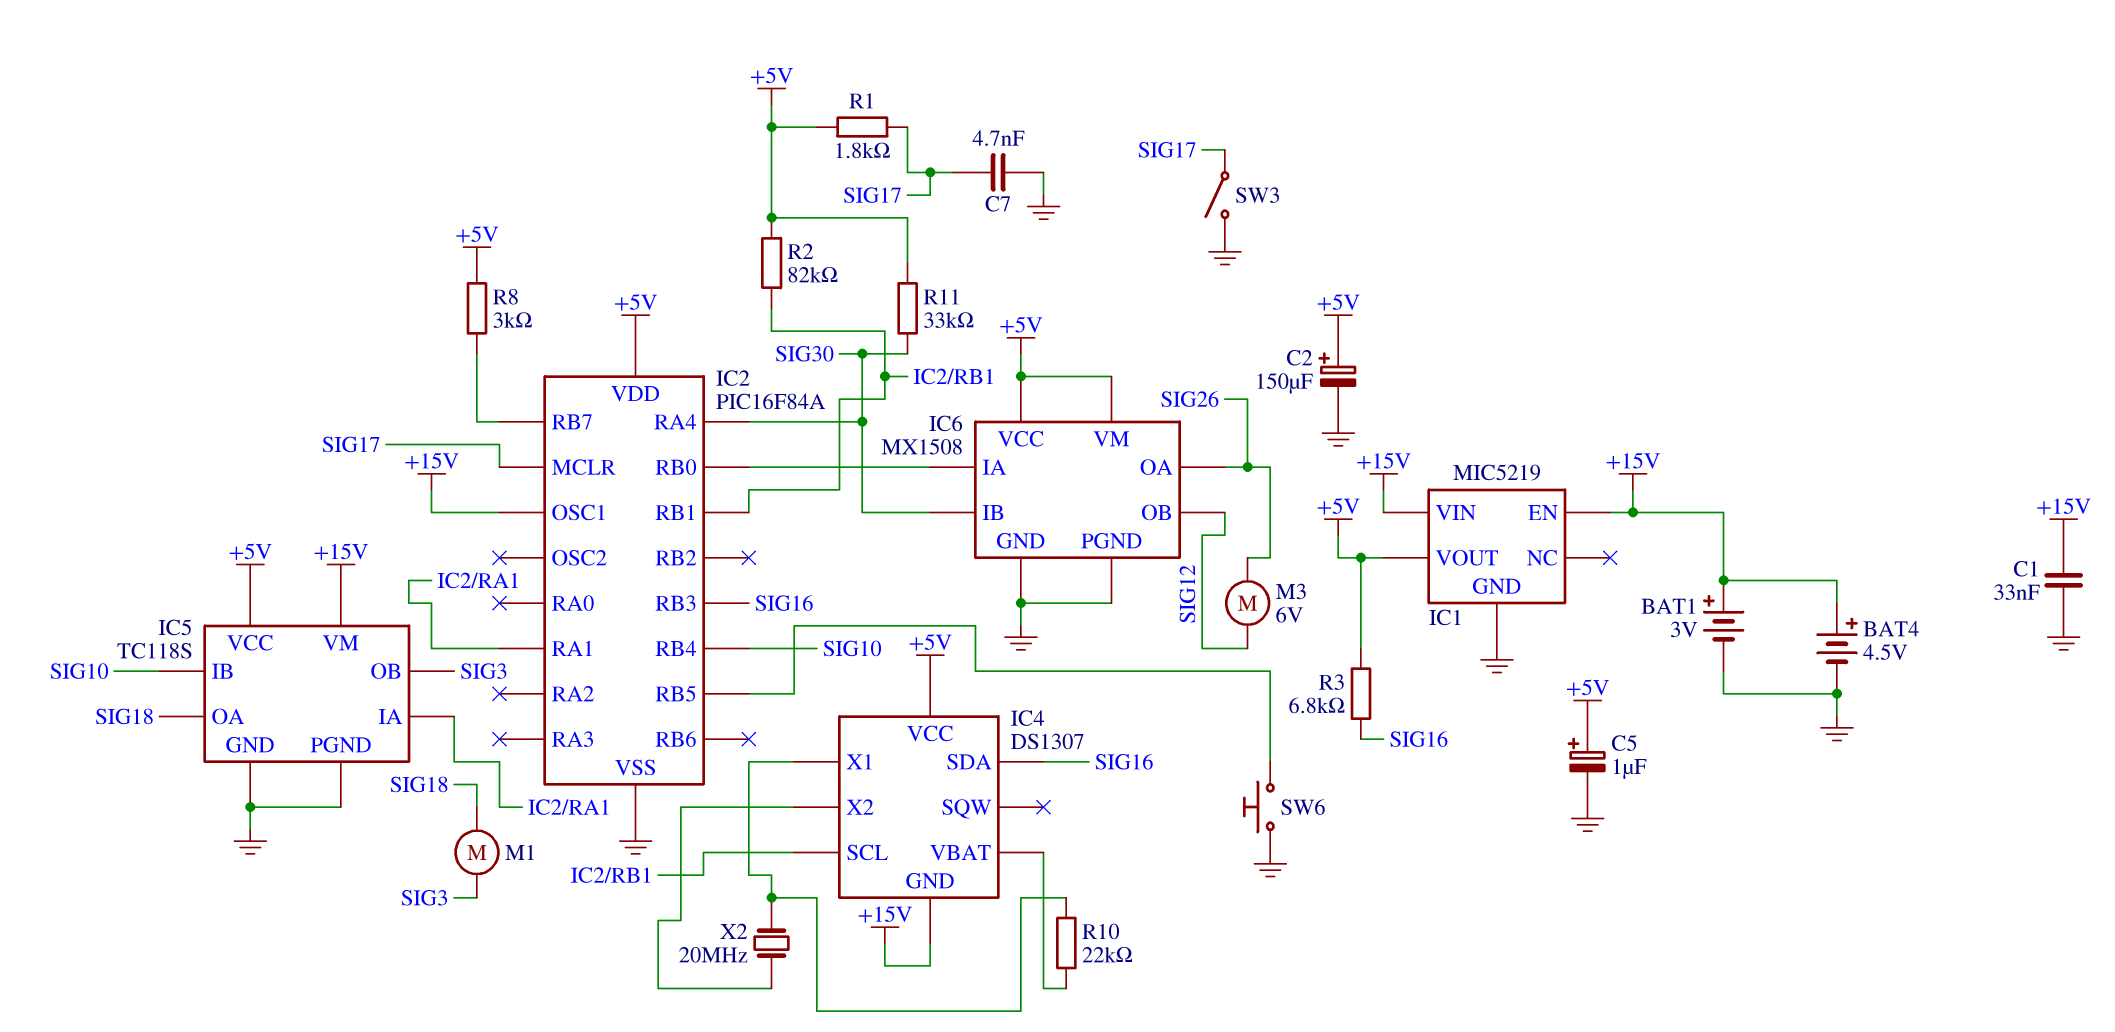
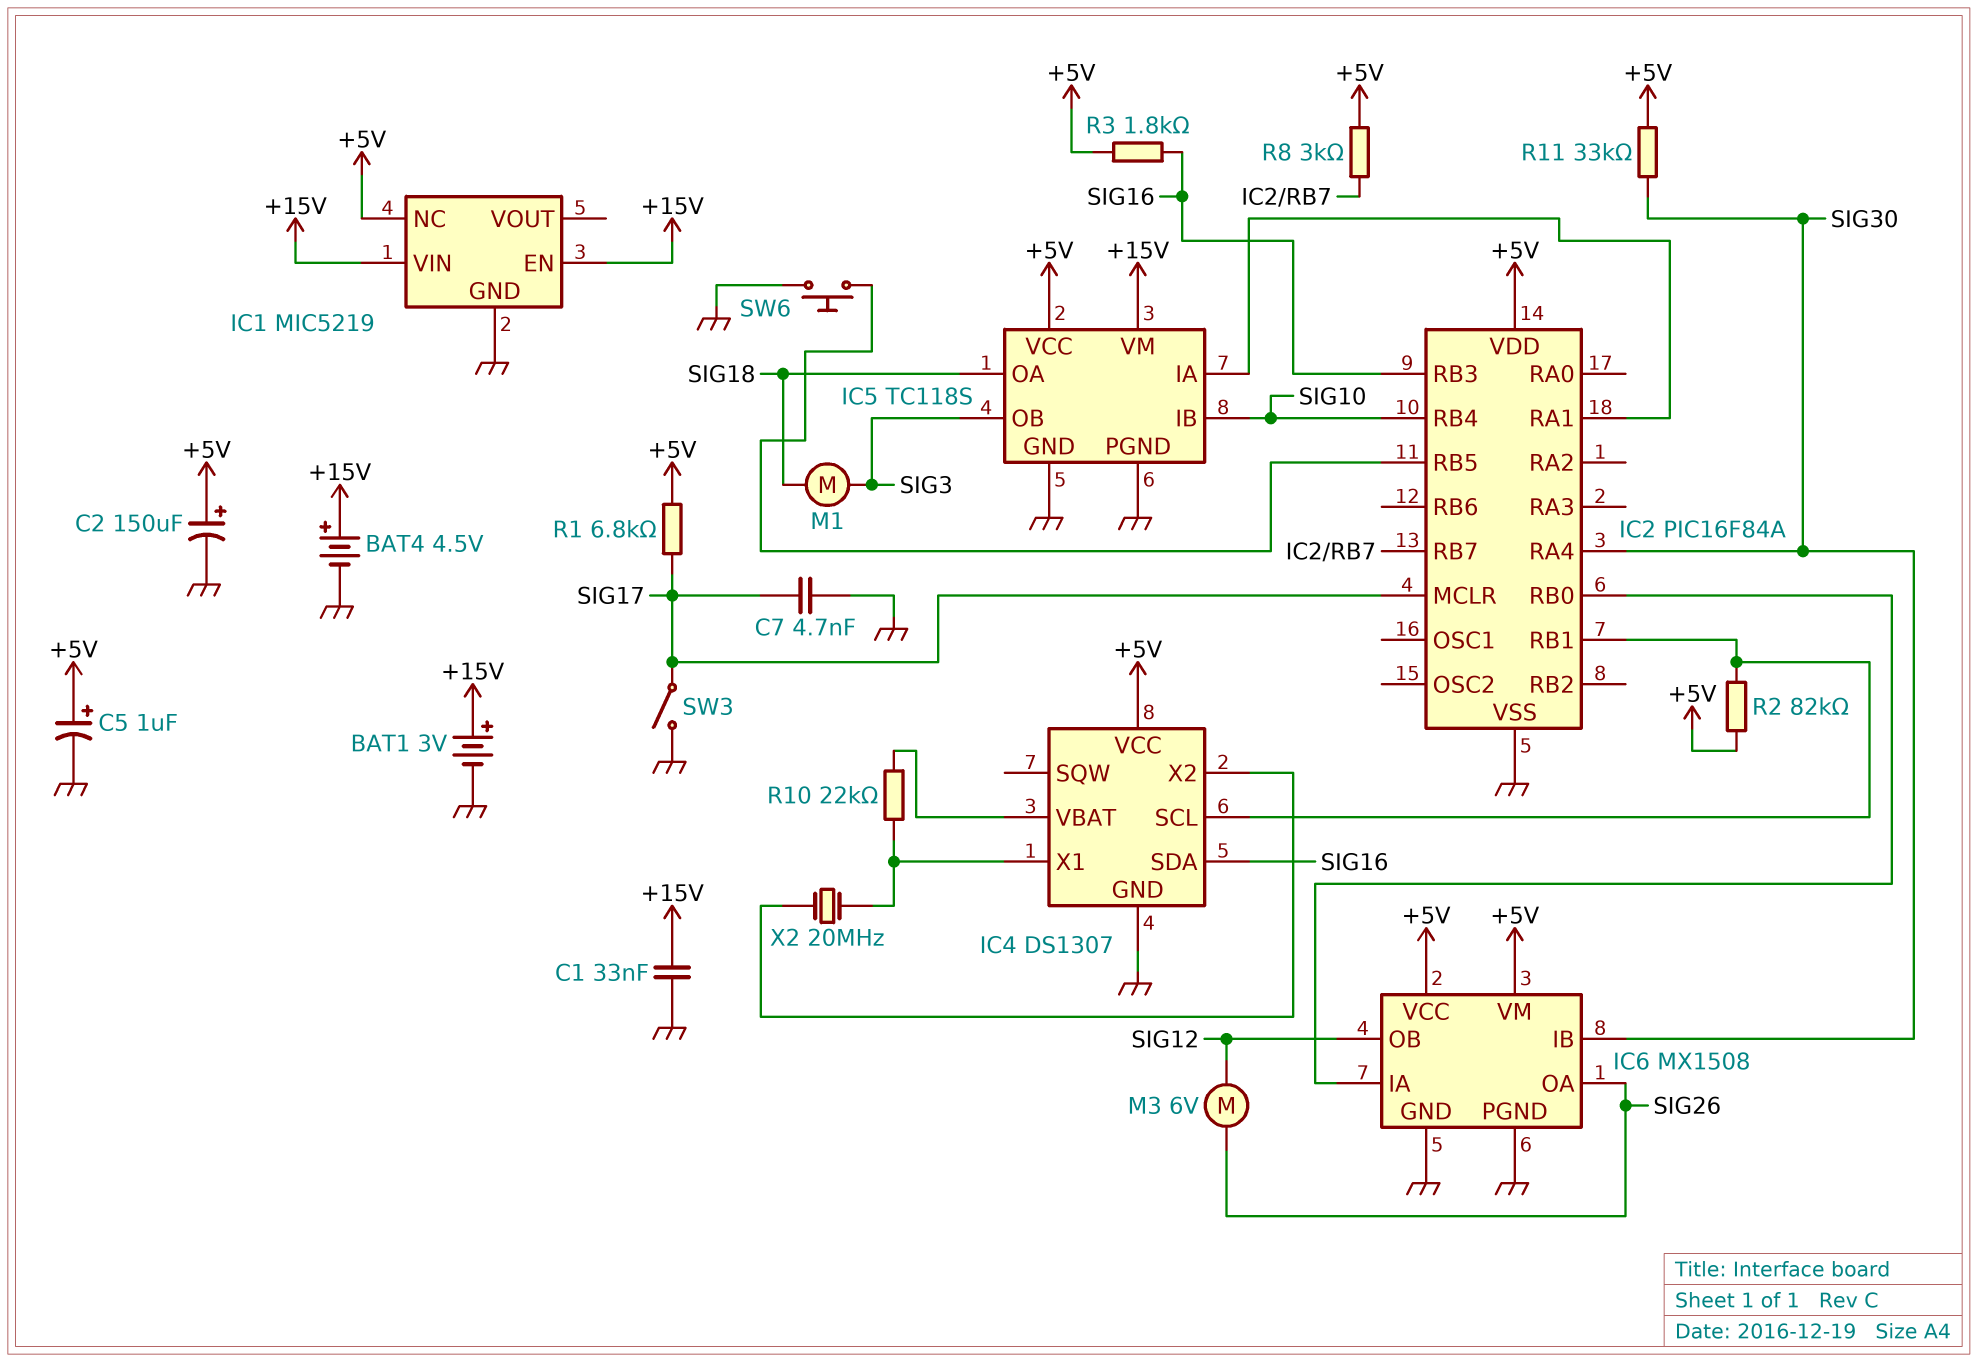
IC1 pin NC: none -> +5V
IC1 pin VOUT: +5V -> none
IC2 pin OSC1: +15V -> none
IC4 pin GND: +15V -> GND
R1: 1.8k (+5V, SIG17) -> 6.8k (+5V, SIG17)
R3: 6.8k (+5V, SIG16) -> 1.8k (+5V, SIG16)

